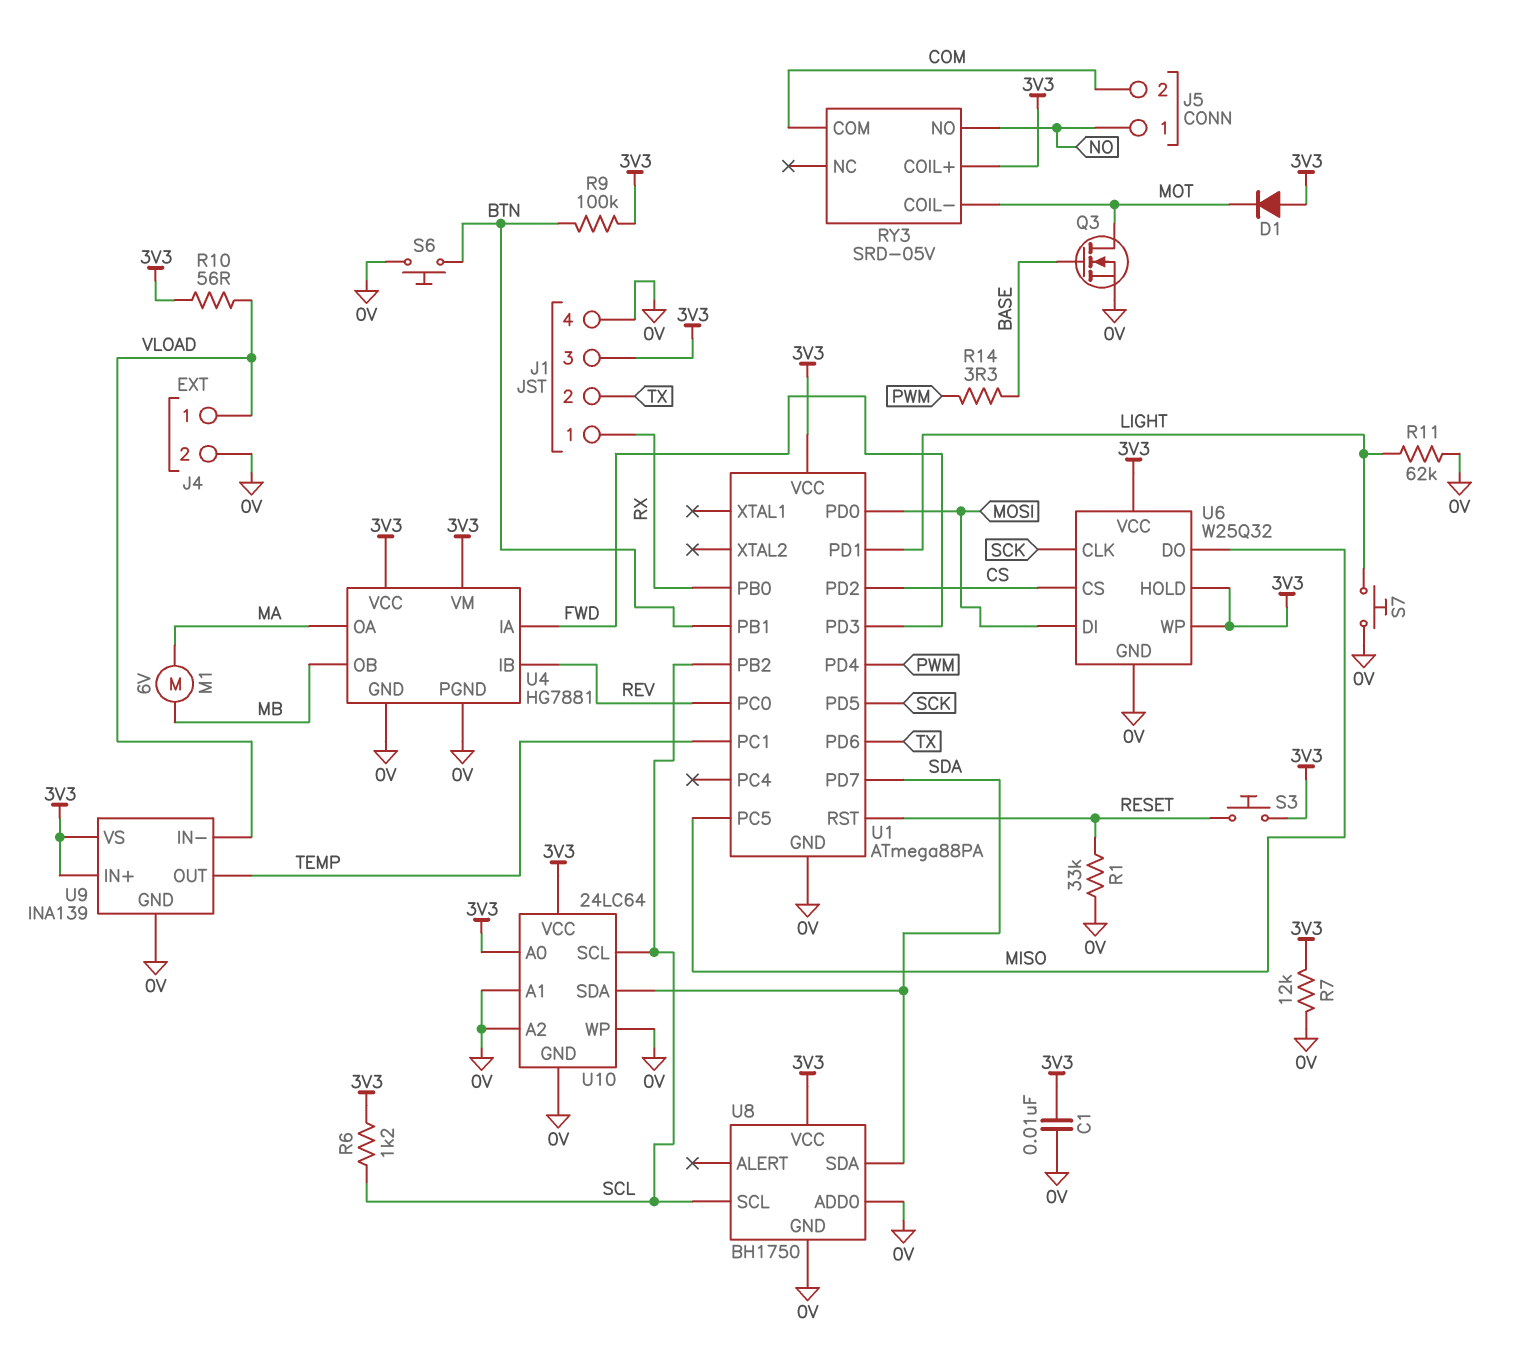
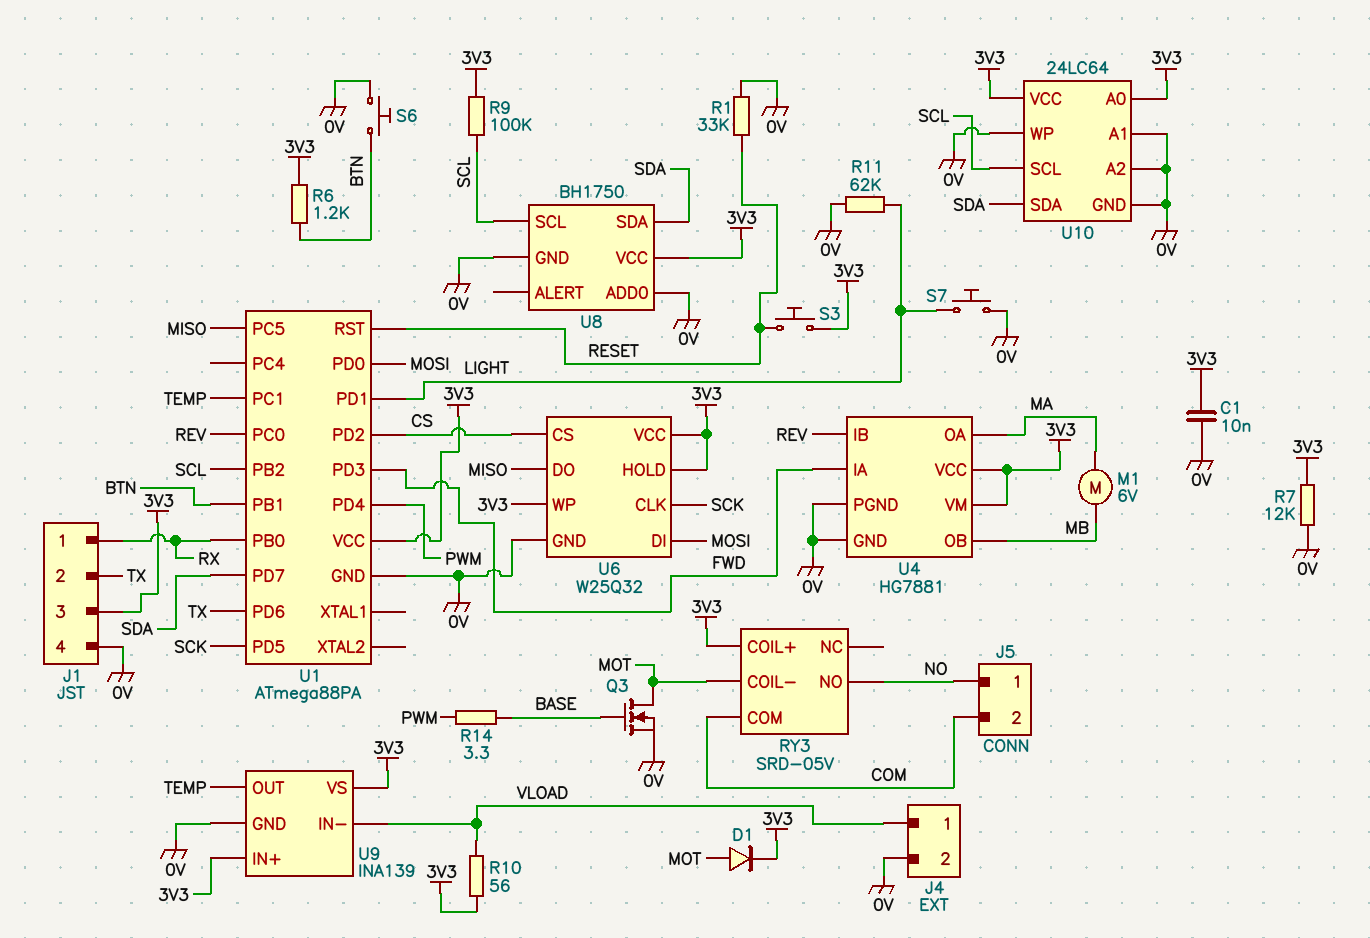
D1: diode (A 3V3, K MOT) -> diode (A MOT, K 3V3)
R6: 1.2k (3V3, SCL) -> 1.2k (3V3, BTN)
R9: 100k (3V3, BTN) -> 100k (3V3, SCL)

